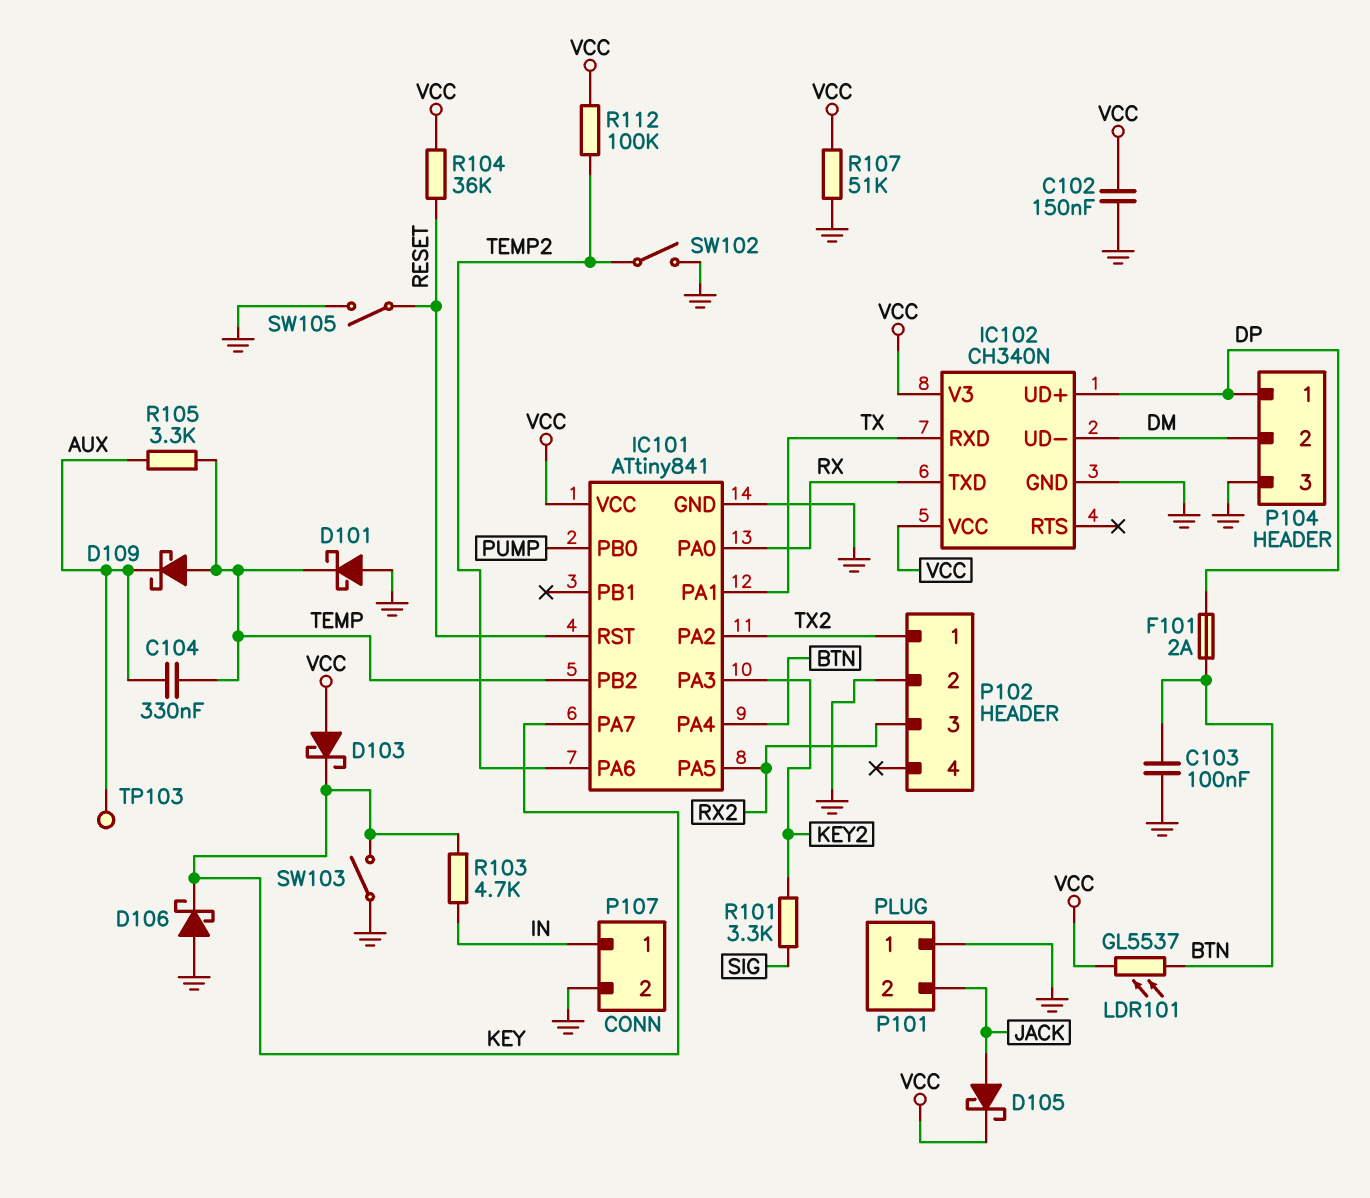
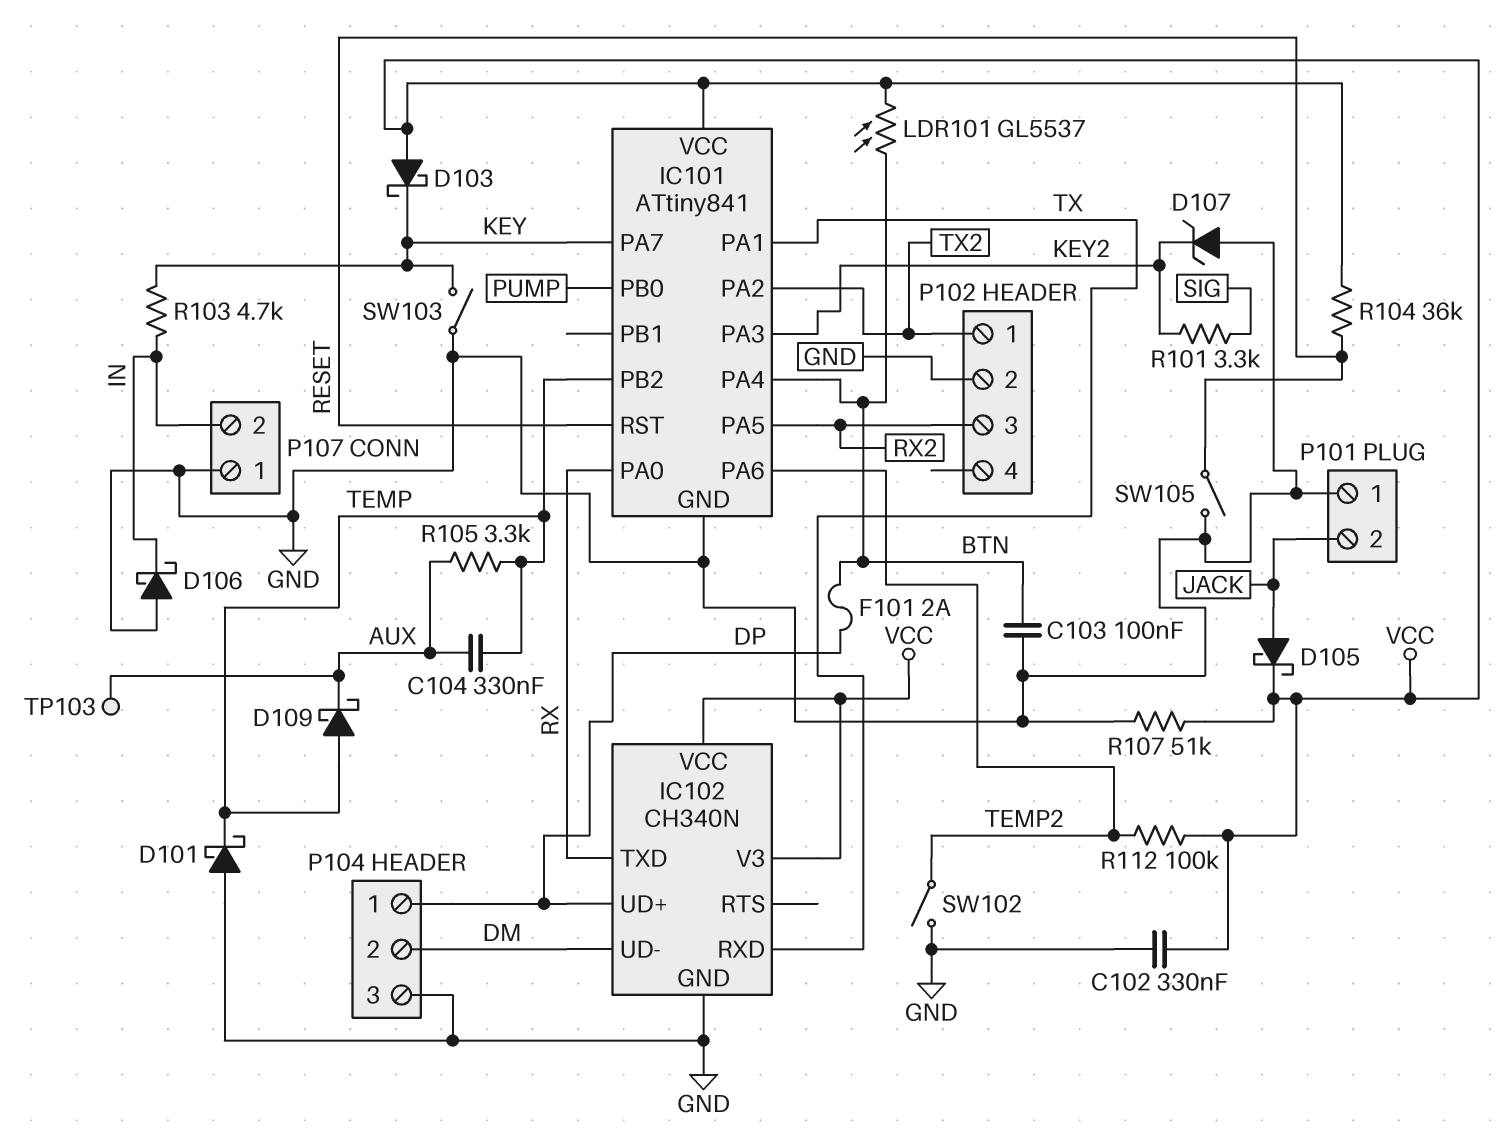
C102: 150nF (GND, VCC) -> 330nF (GND, VCC)
D106: schottky (A GND, K KEY) -> schottky (A GND, K IN)
D107: none -> zener (A GND, K KEY2)
P107 pin 1: IN -> GND
P107 pin 2: GND -> IN

